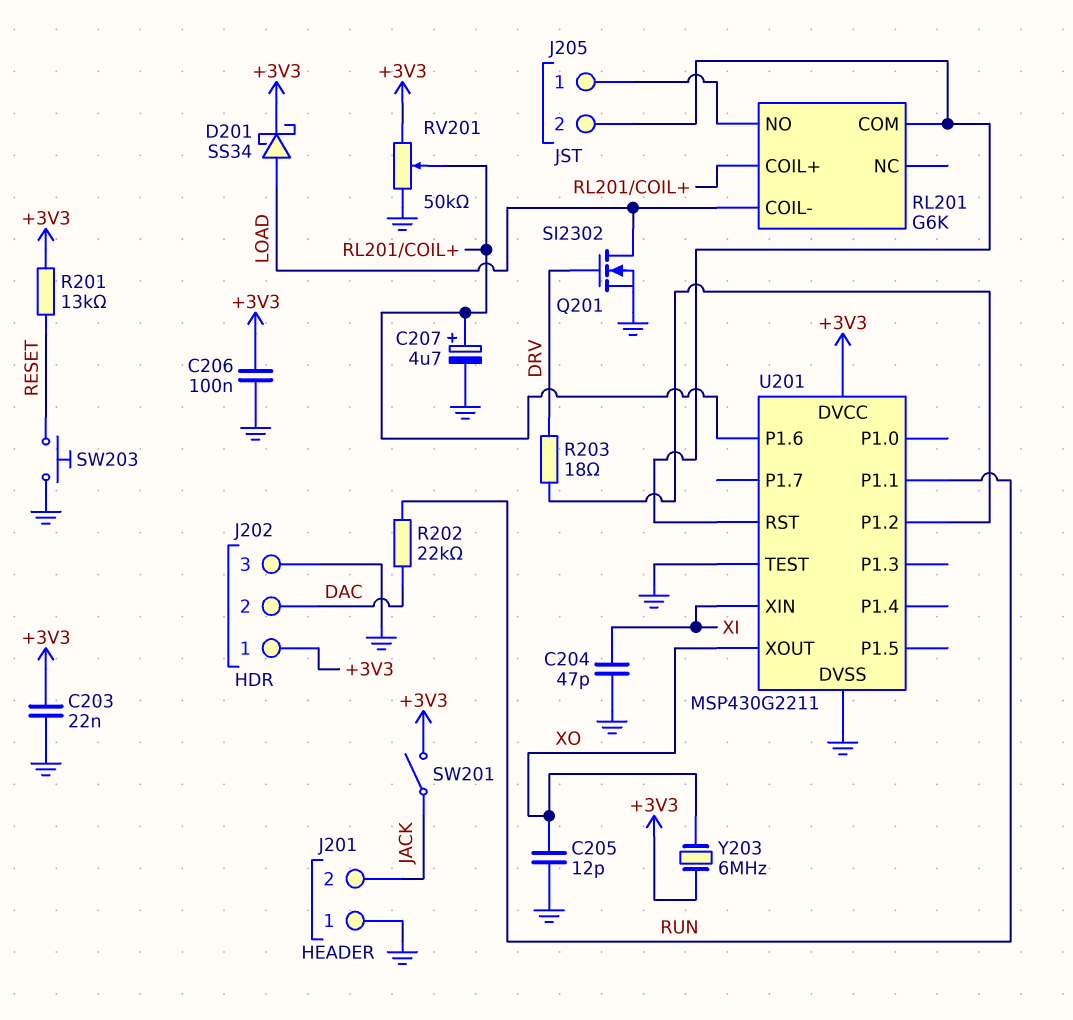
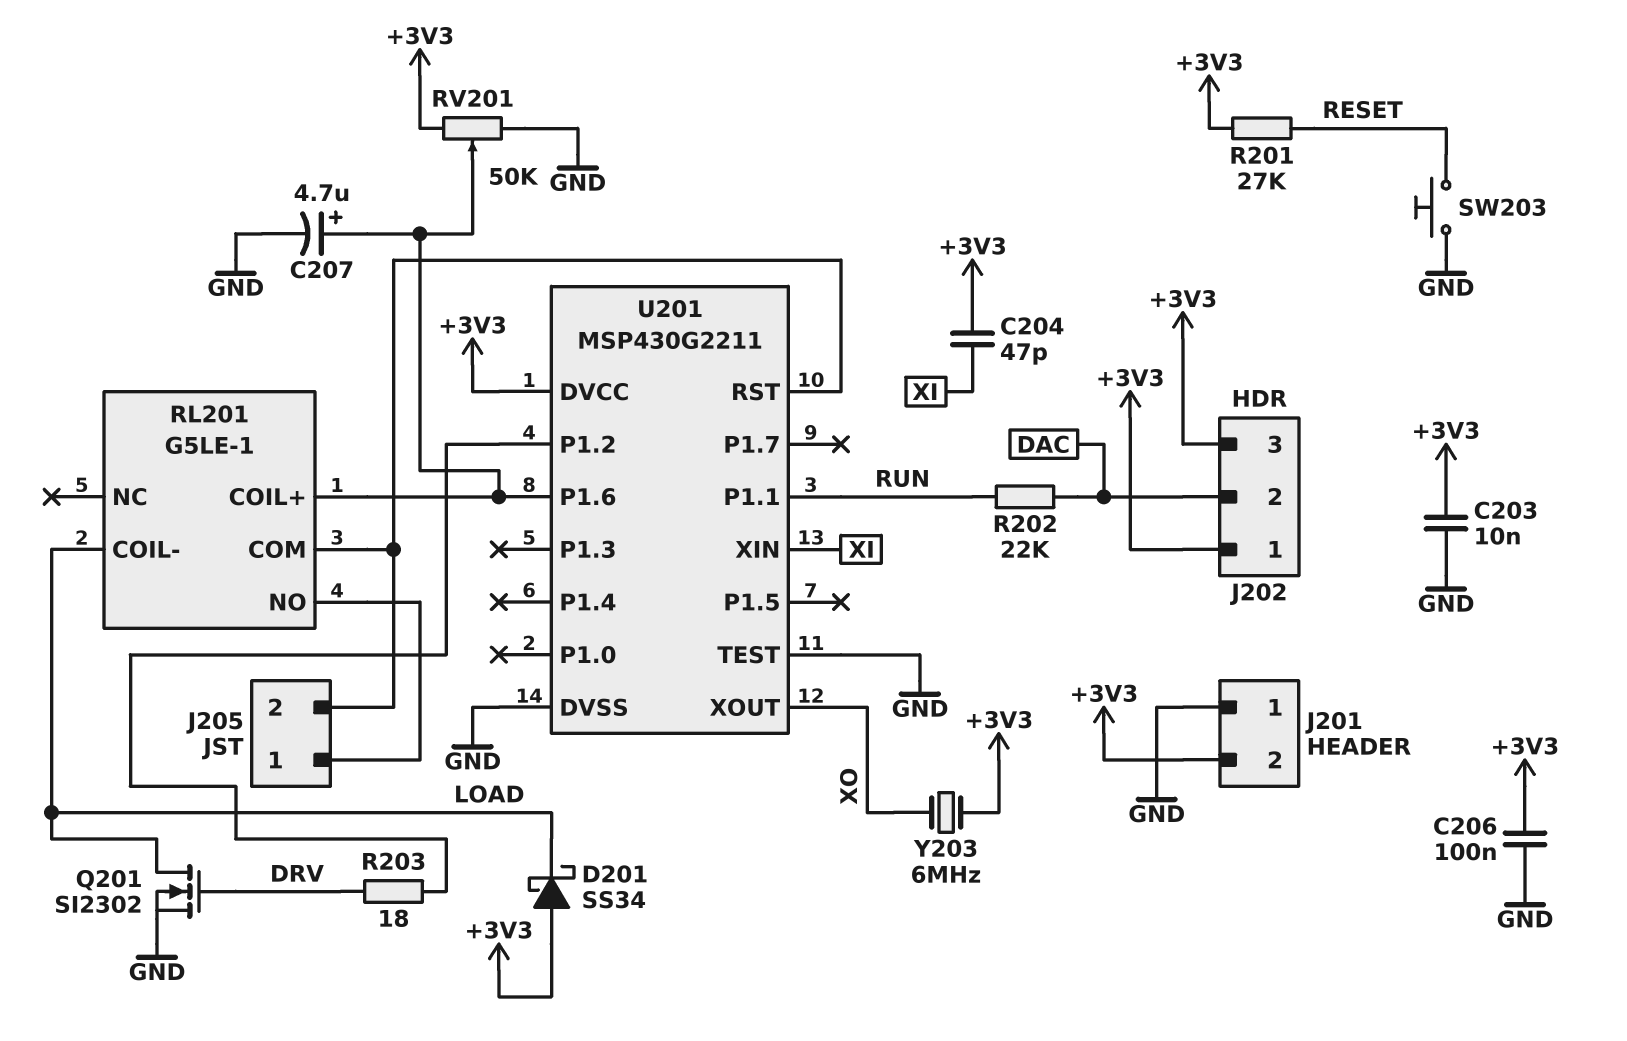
C203: 22nF (+3V3, GND) -> 10nF (+3V3, GND)
C204: 47pF (GND, XI) -> 47pF (+3V3, XI)
C205: 12pF (GND, XO) -> none
D201: schottky SS34 (A LOAD, K +3V3) -> schottky SS34 (A +3V3, K LOAD)
J201 pin 2: JACK -> +3V3
J202 pin 3: GND -> +3V3
R201: 13k (+3V3, RESET) -> 27k (+3V3, RESET)
RL201: G6K -> G5LE-1
SW201: switch (+3V3, JACK) -> none

